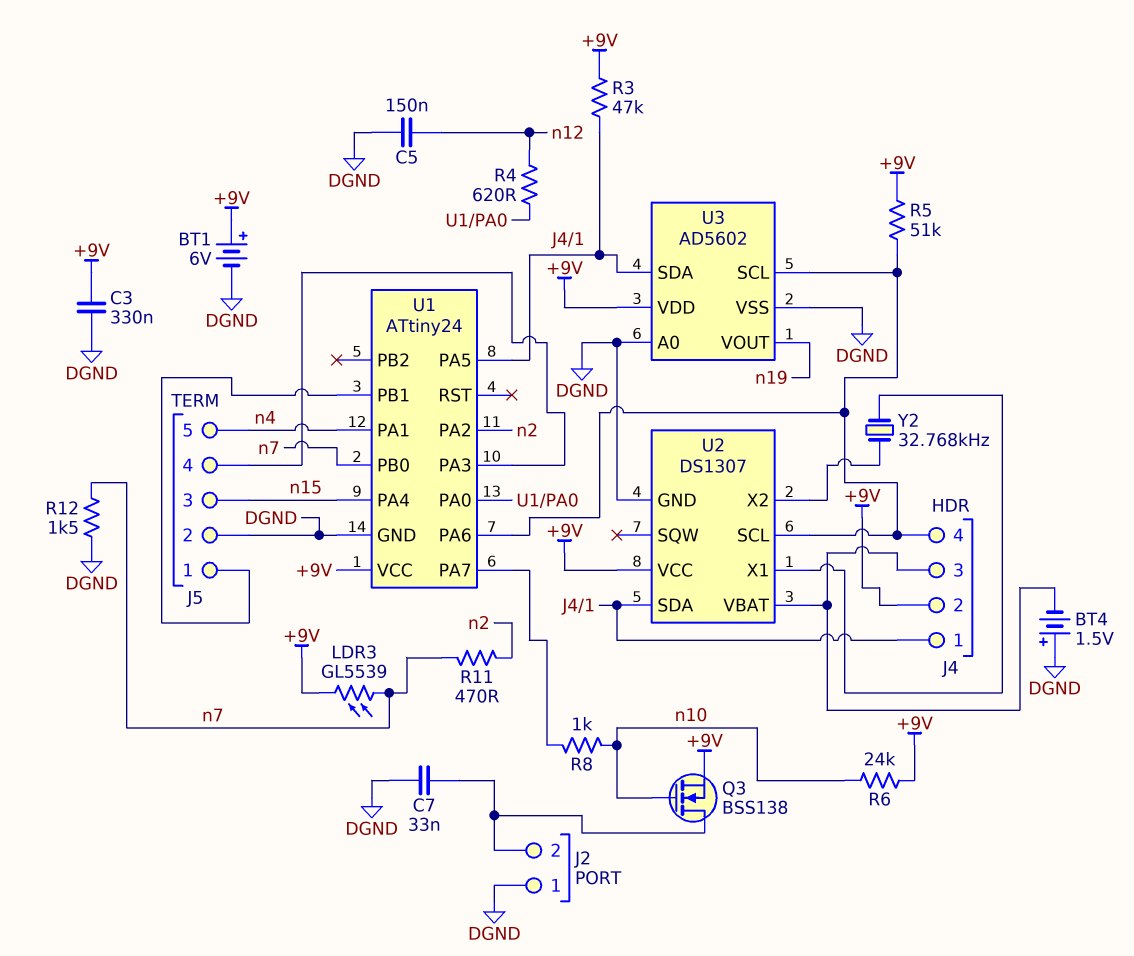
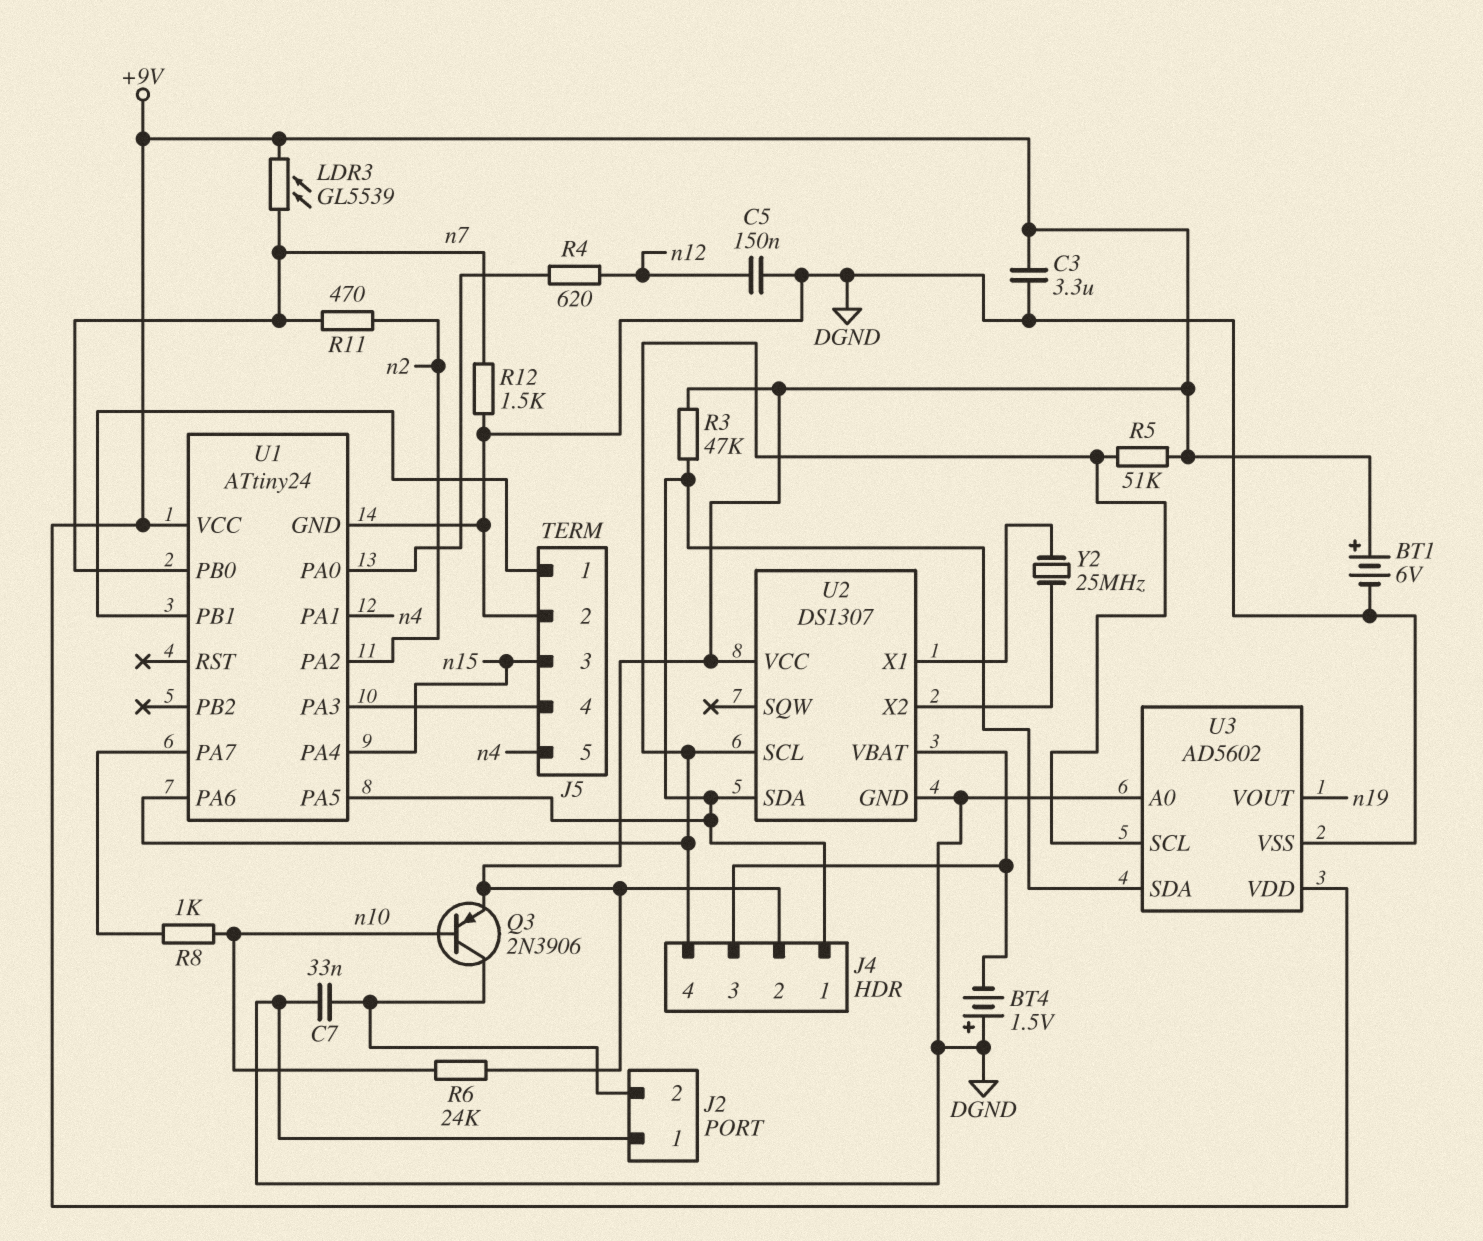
C3: 330nF (+9V, DGND) -> 3.3uF (+9V, DGND)
Q3: NMOS BSS138 (G n10, D J2/2, S +9V) -> PNP 2N3906 (B n10, C J2/2, E +9V)
Y2: 32.768kHz (U2/X1, U2/X2) -> 25MHz (U2/X1, U2/X2)

